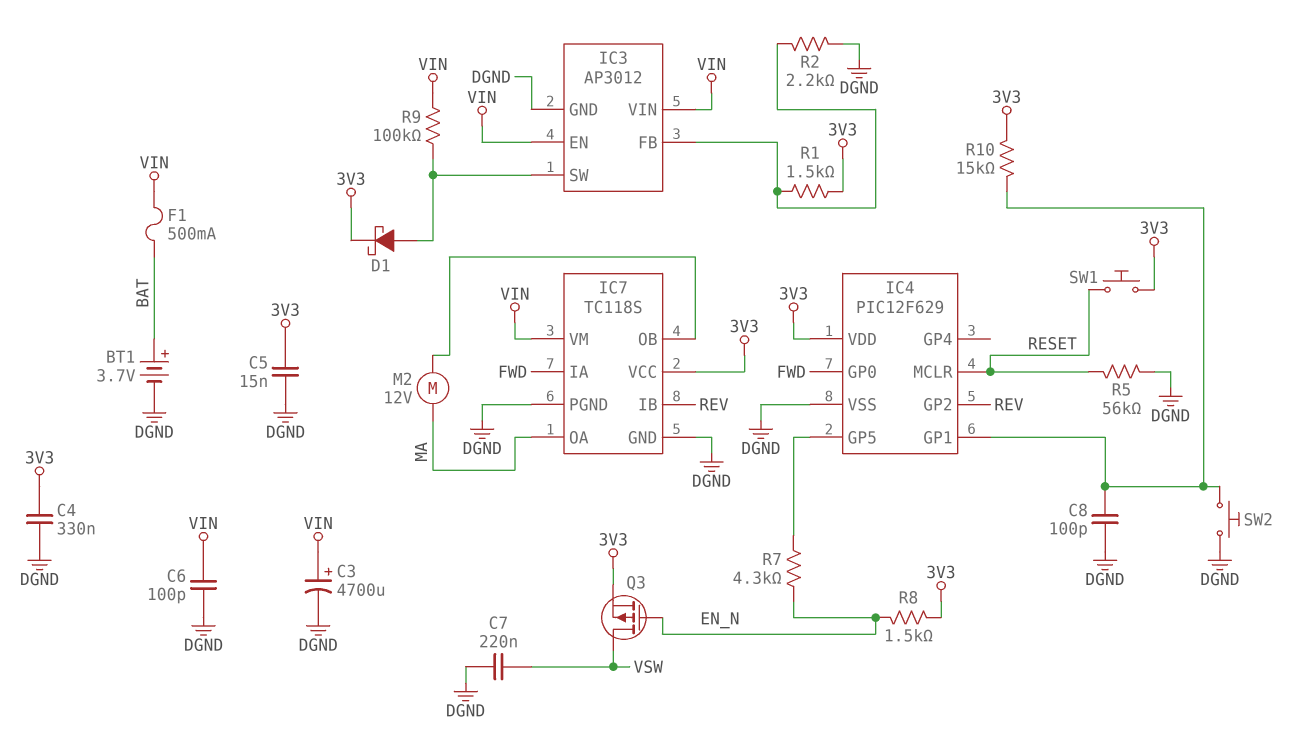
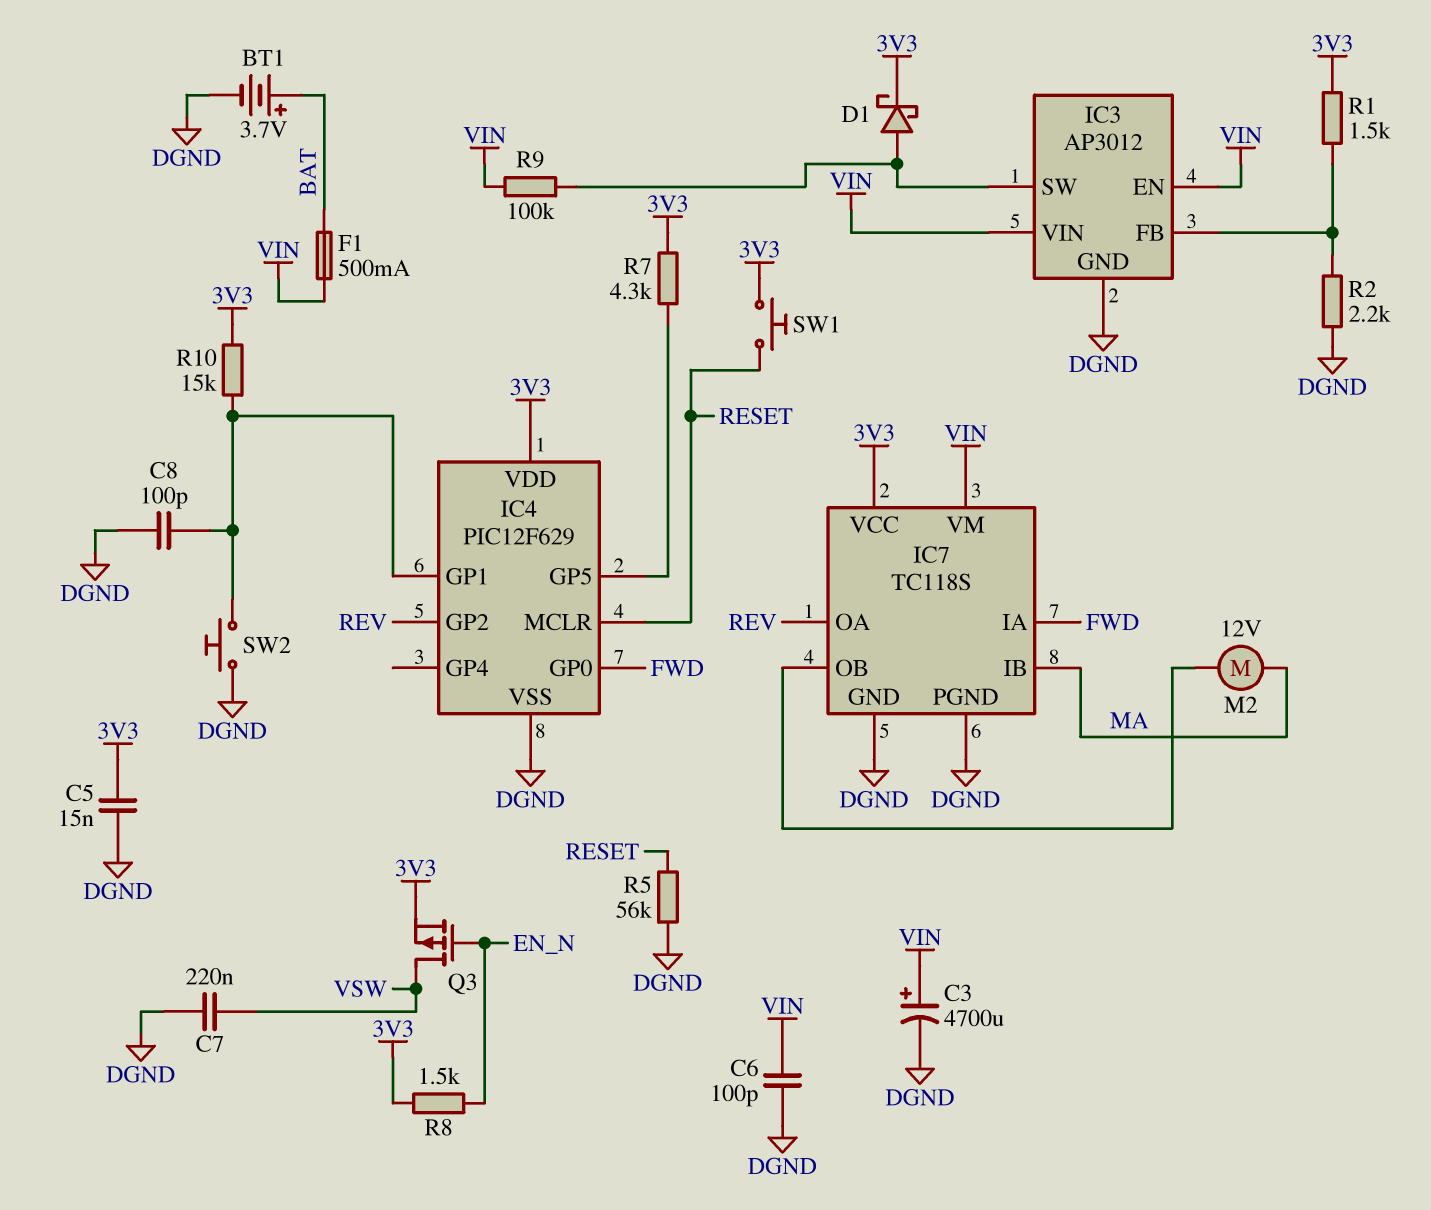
C4: 330nF (3V3, DGND) -> none
IC7 pin IB: REV -> MA
IC7 pin OA: MA -> REV
R7: 4.3k (EN_N, IC4/GP5) -> 4.3k (3V3, IC4/GP5)

